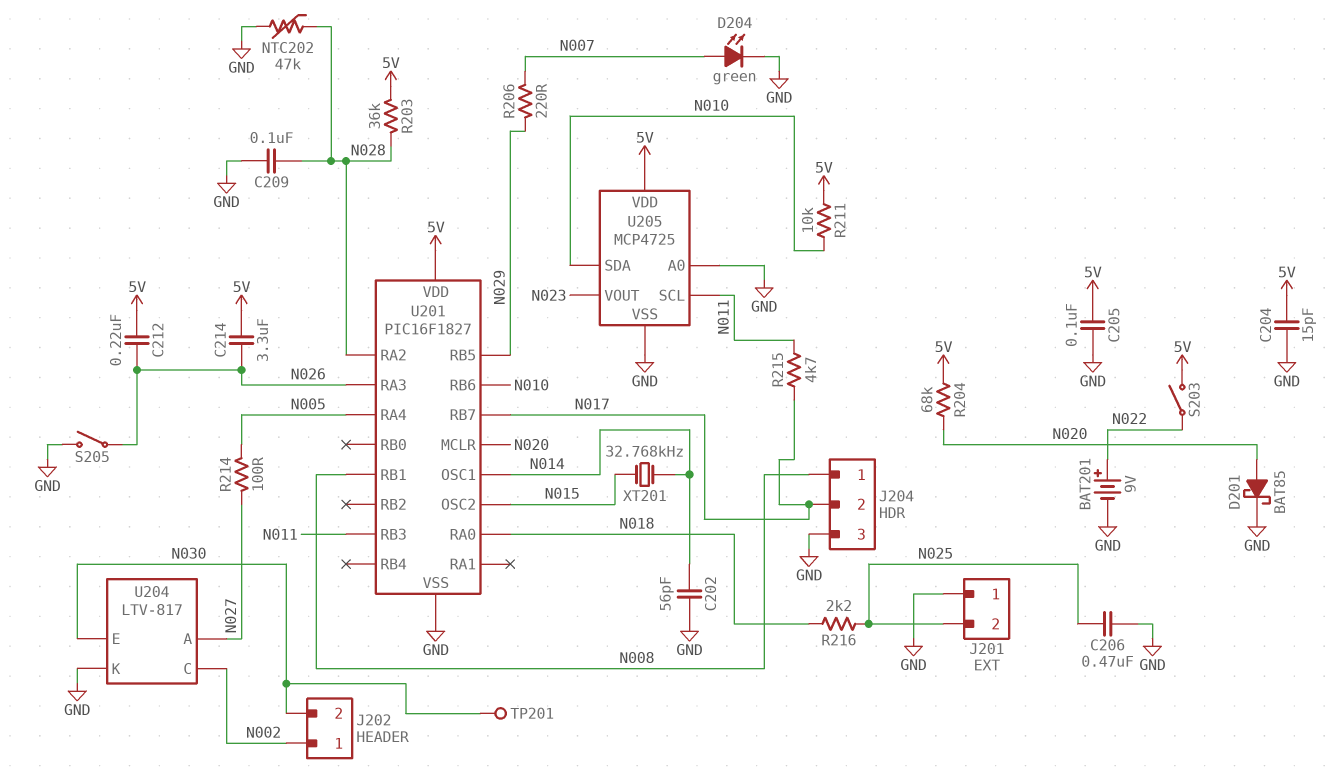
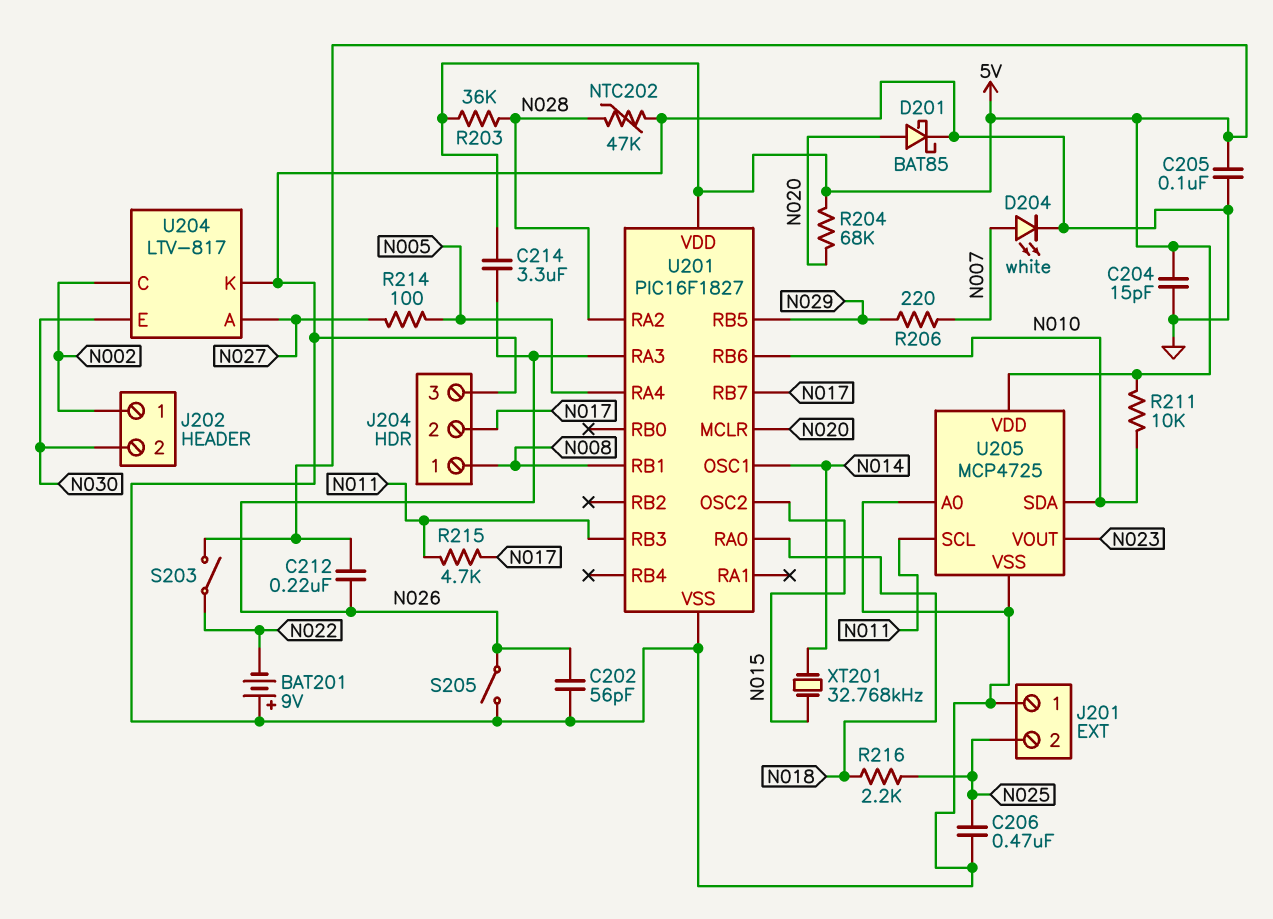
BAT201: 9V (plus N022, minus GND) -> 9V (plus GND, minus N022)
C202: 56pF (GND, N014) -> 56pF (GND, N026)
C209: 100nF (GND, N028) -> none
D204: LED green (A N007, K GND) -> LED white (A N007, K GND)
TP201: test point (N030) -> none

